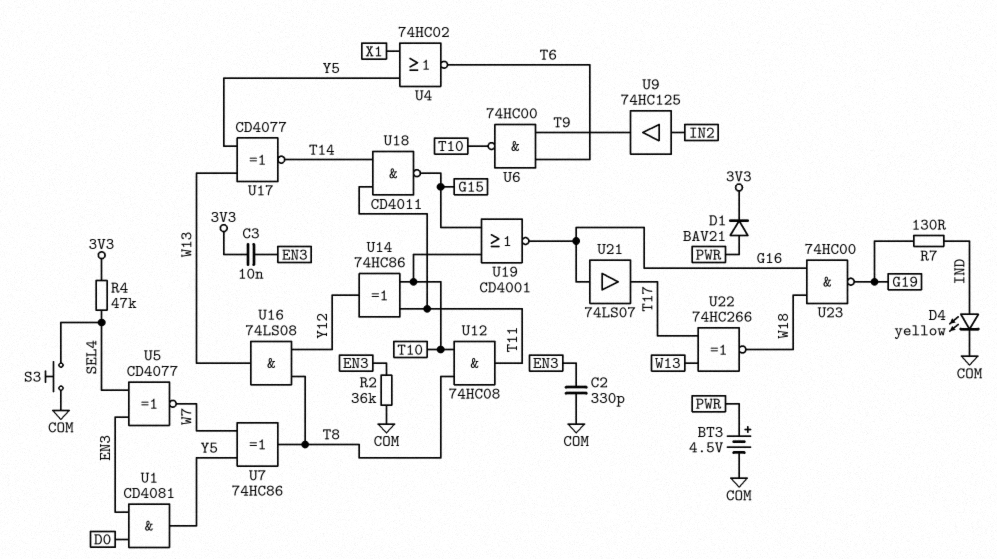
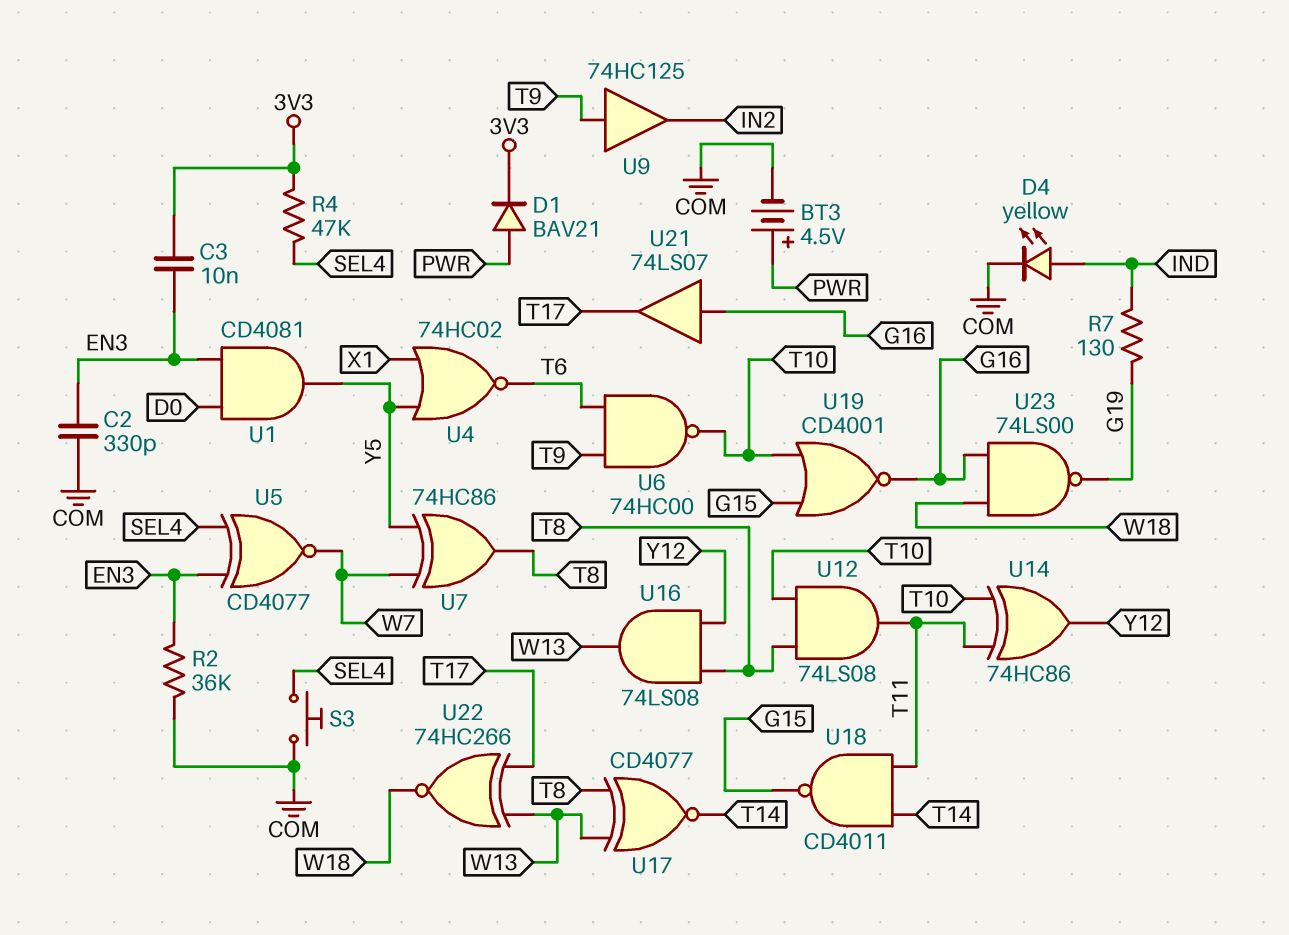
U9: buffer 74HC125 (in IN2, out T9) -> buffer 74HC125 (in T9, out IN2)
U12: AND 74HC08 (in T8, in T10, out T11) -> AND 74LS08 (in T8, in T10, out T11)
U17: XNOR CD4077 (in W13, in Y5, out T14) -> XNOR CD4077 (in T8, in W13, out T14)
U23: NAND 74HC00 (in G16, in W18, out G19) -> NAND 74LS00 (in G16, in W18, out G19)

